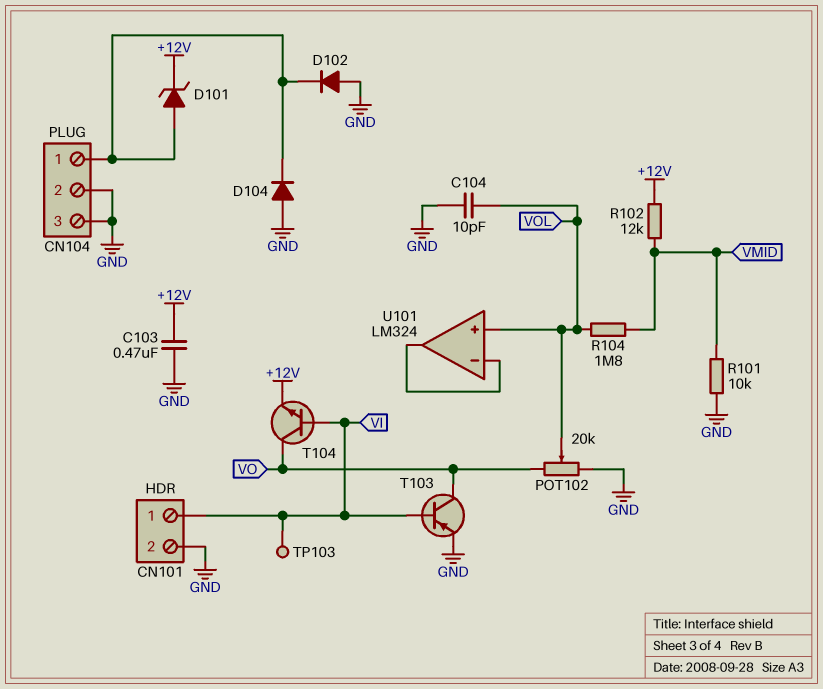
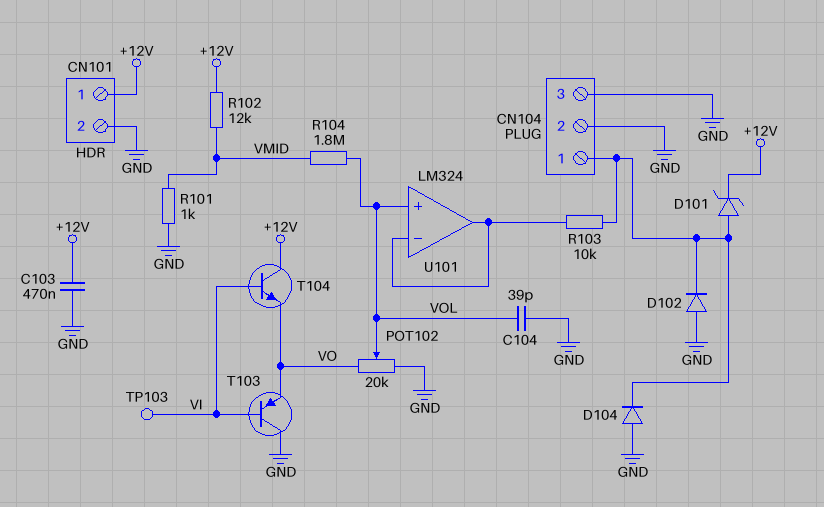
C104: 10pF (GND, VOL) -> 39pF (GND, VOL)
CN101 pin 1: VI -> +12V
R101: 10k (GND, VMID) -> 1k (GND, VMID)
R103: none -> 10k (CN104/1, U101/in-)
T103: PNP (B VI, C VO, E GND) -> PNP (B VI, C GND, E VO)
T104: NPN (B VI, C VO, E +12V) -> NPN (B VI, C +12V, E VO)

